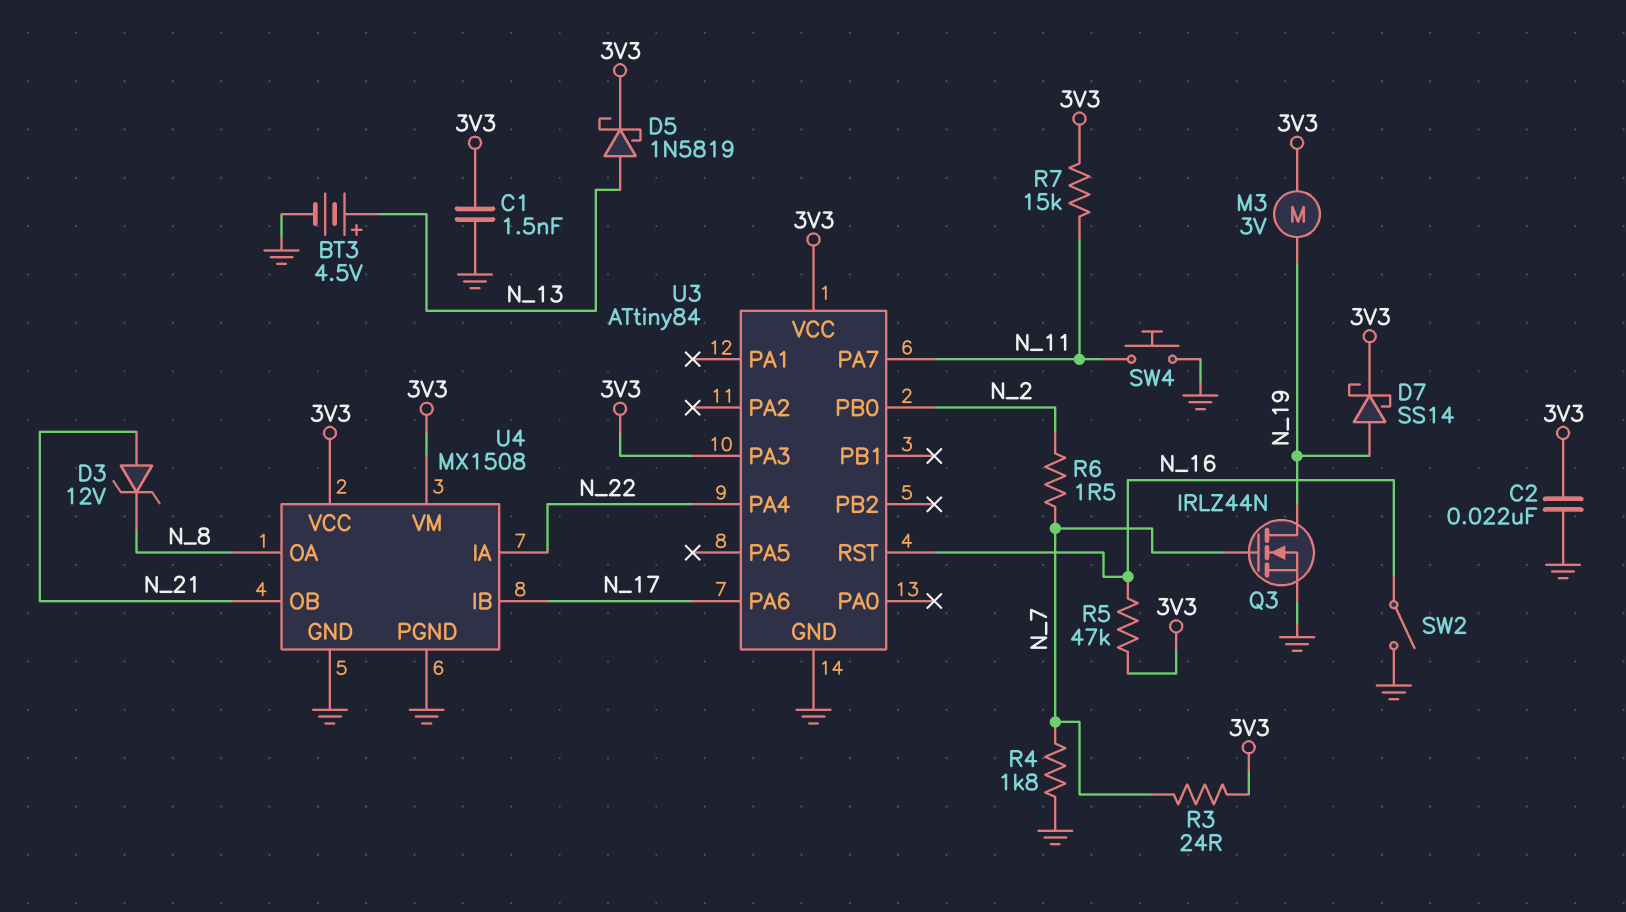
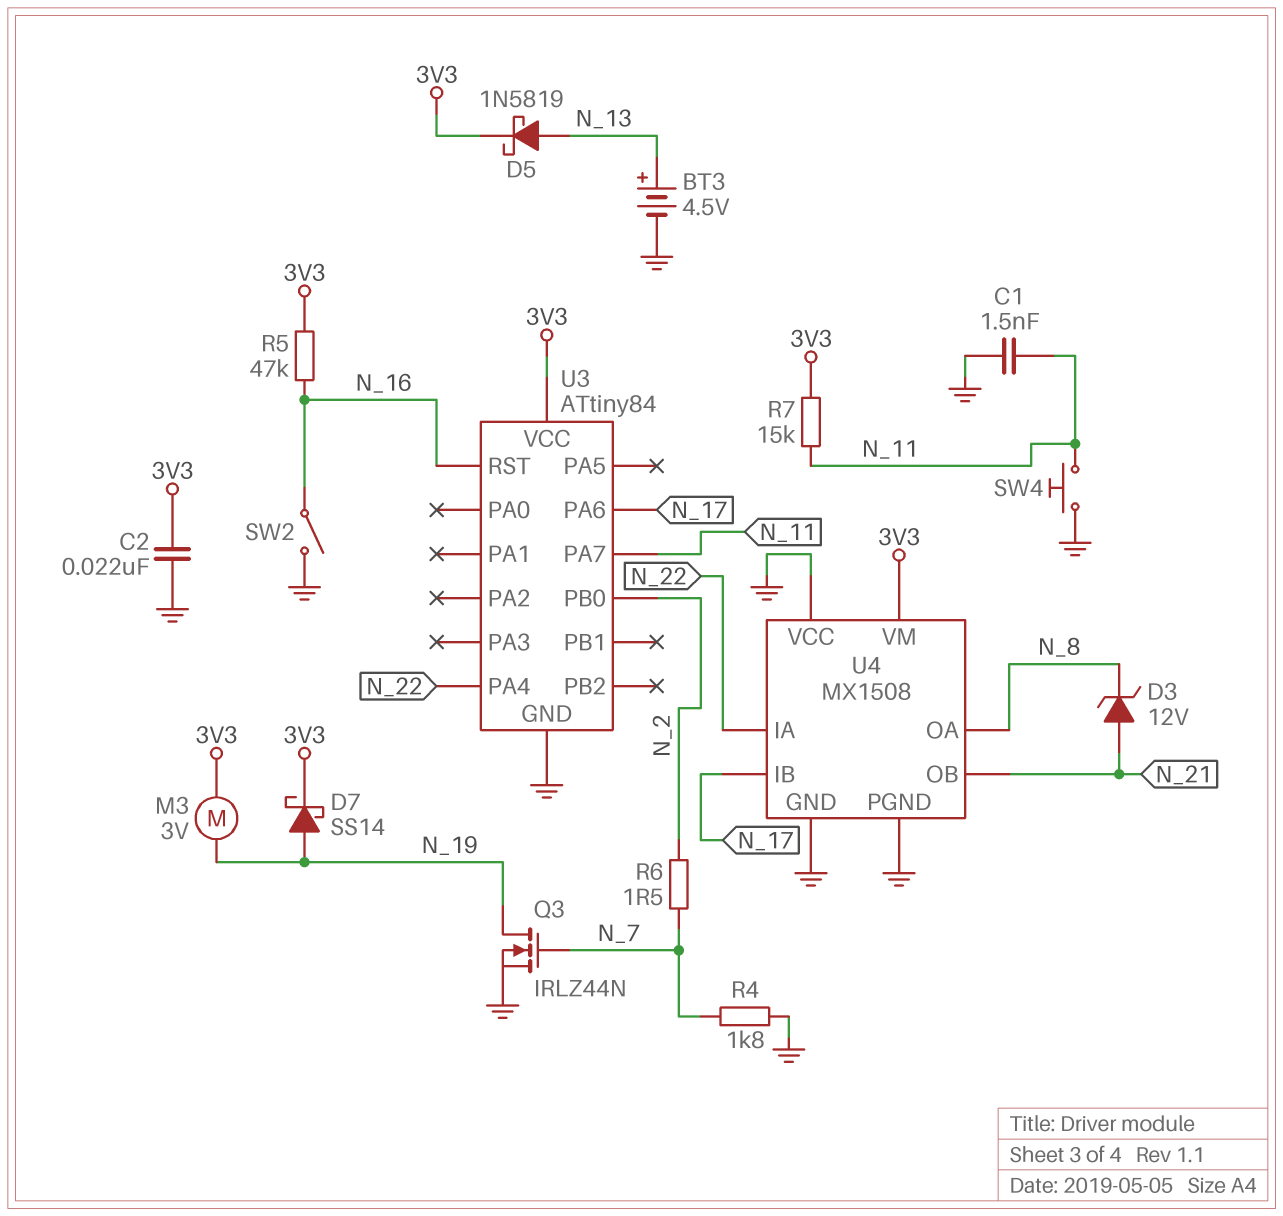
C1: 1.5nF (3V3, GND) -> 1.5nF (GND, N_11)
R3: 24 (3V3, N_7) -> none
U3 pin PA3: 3V3 -> none
U4 pin VCC: 3V3 -> GND

